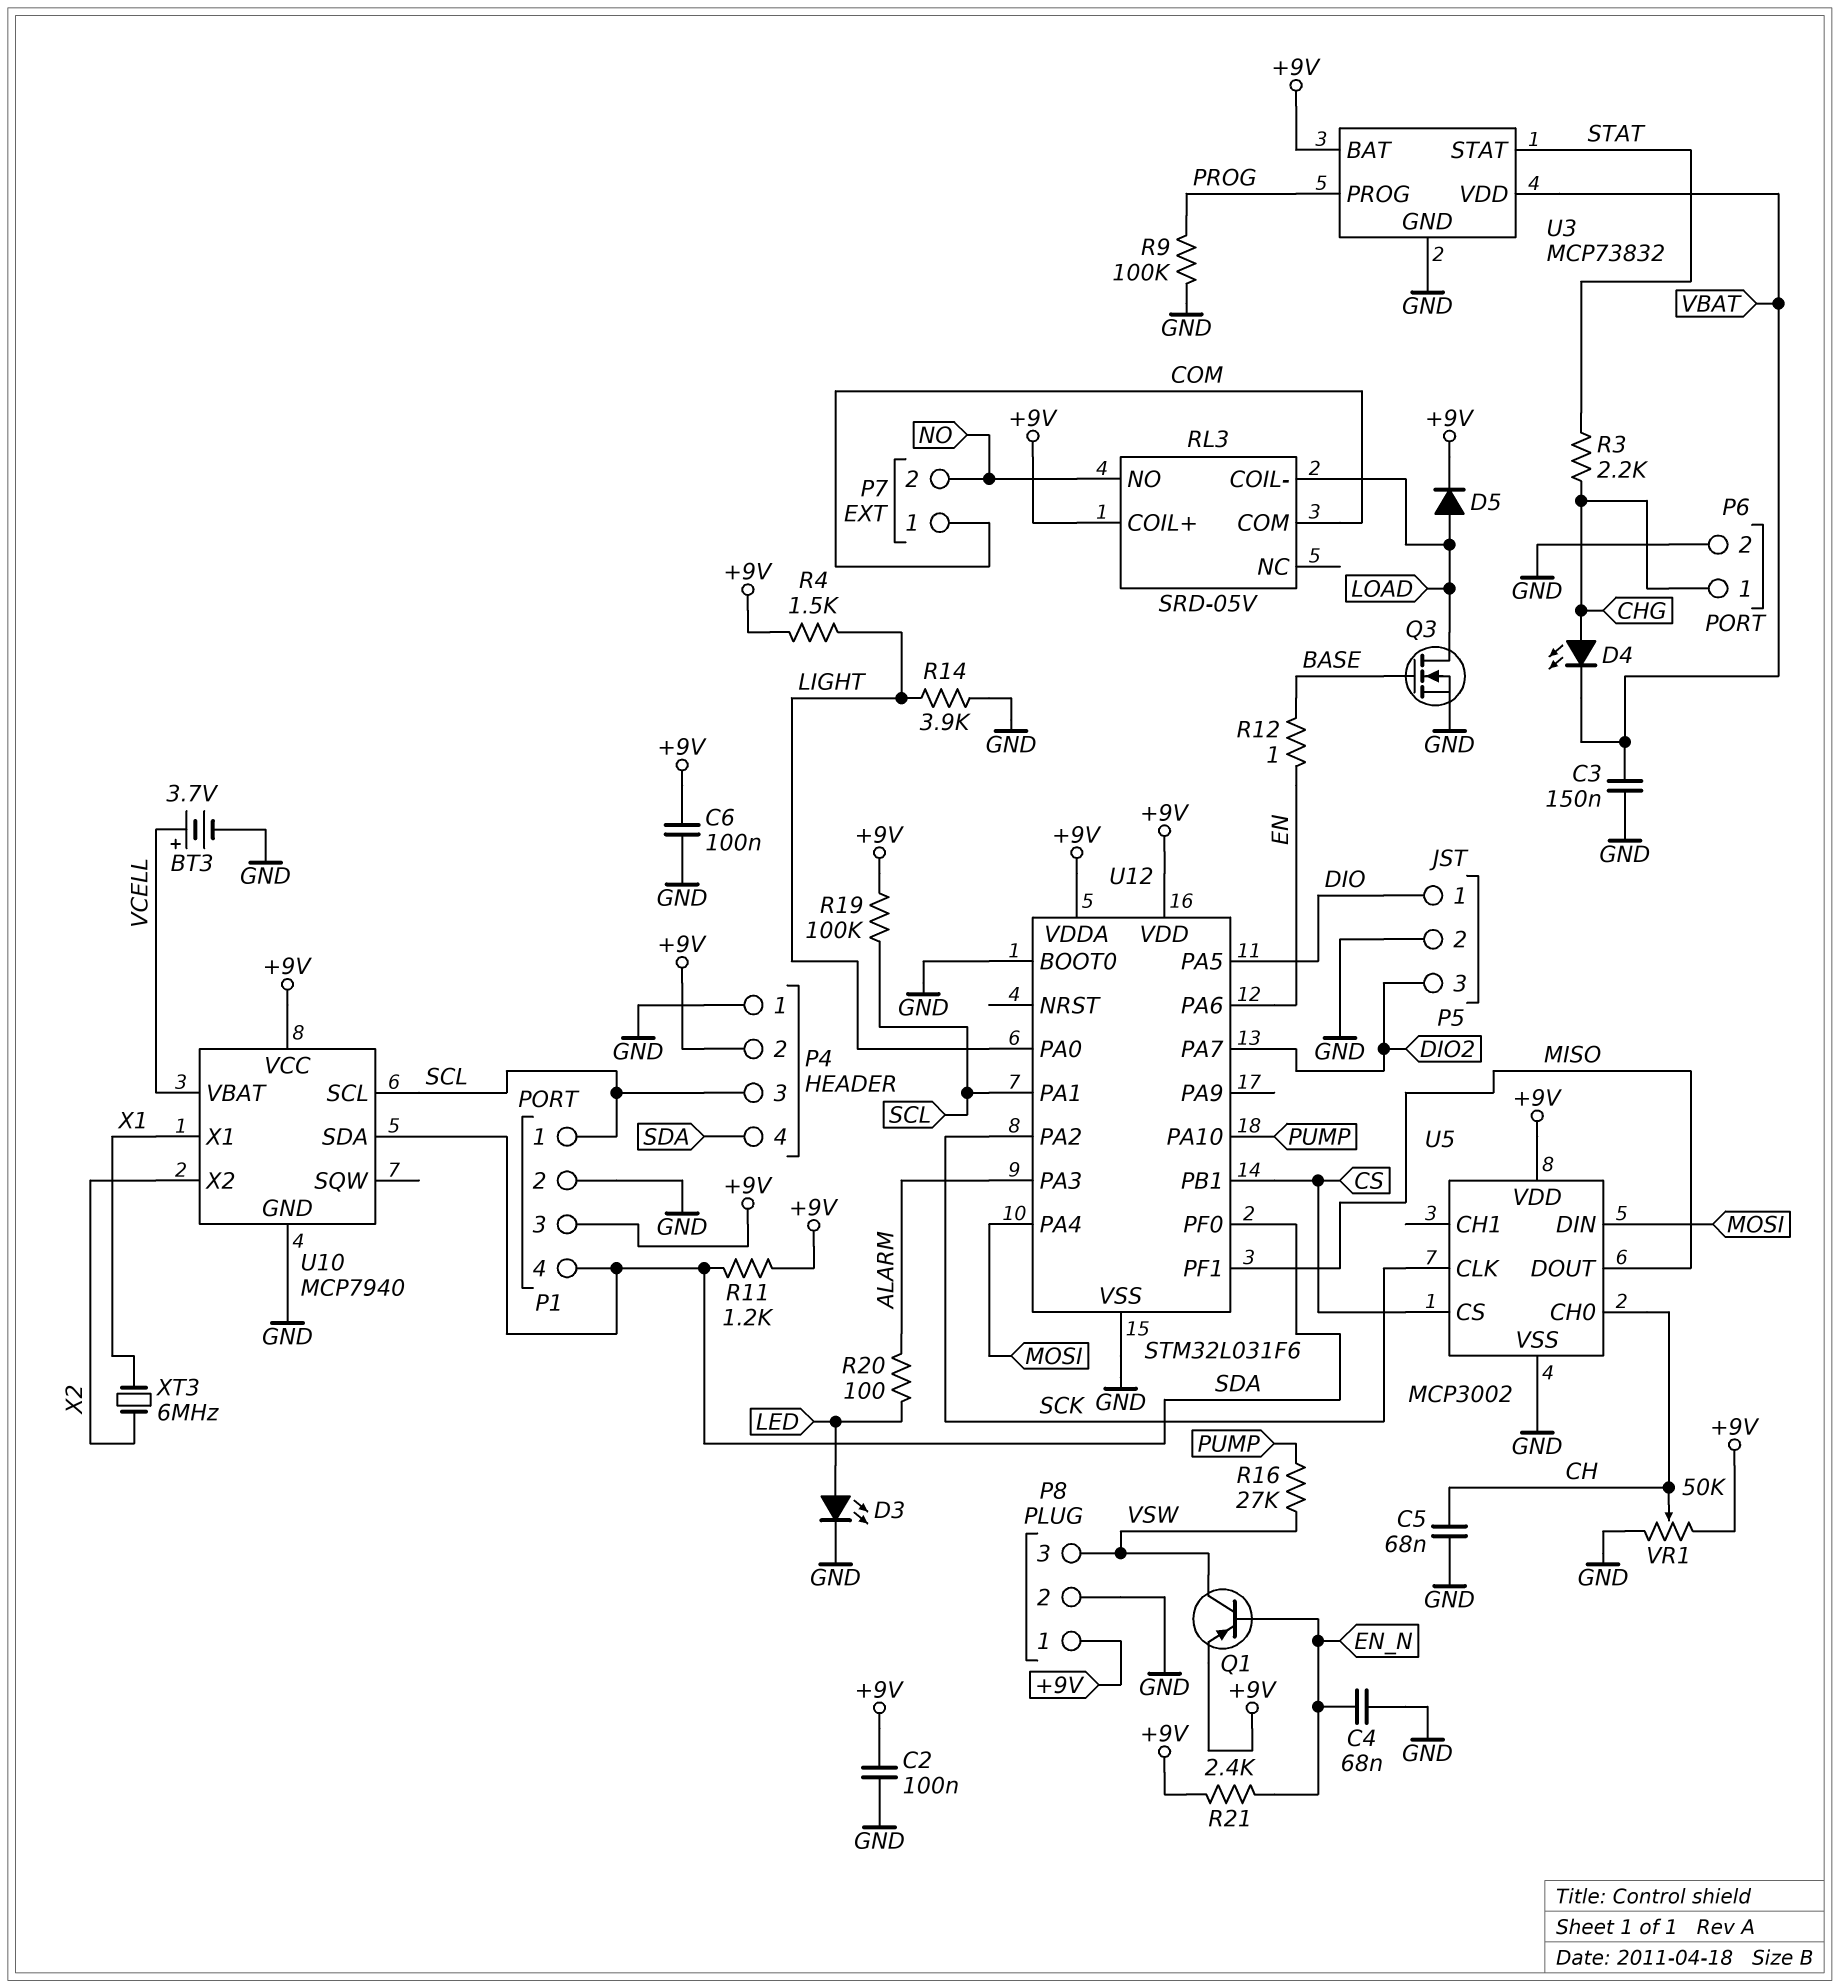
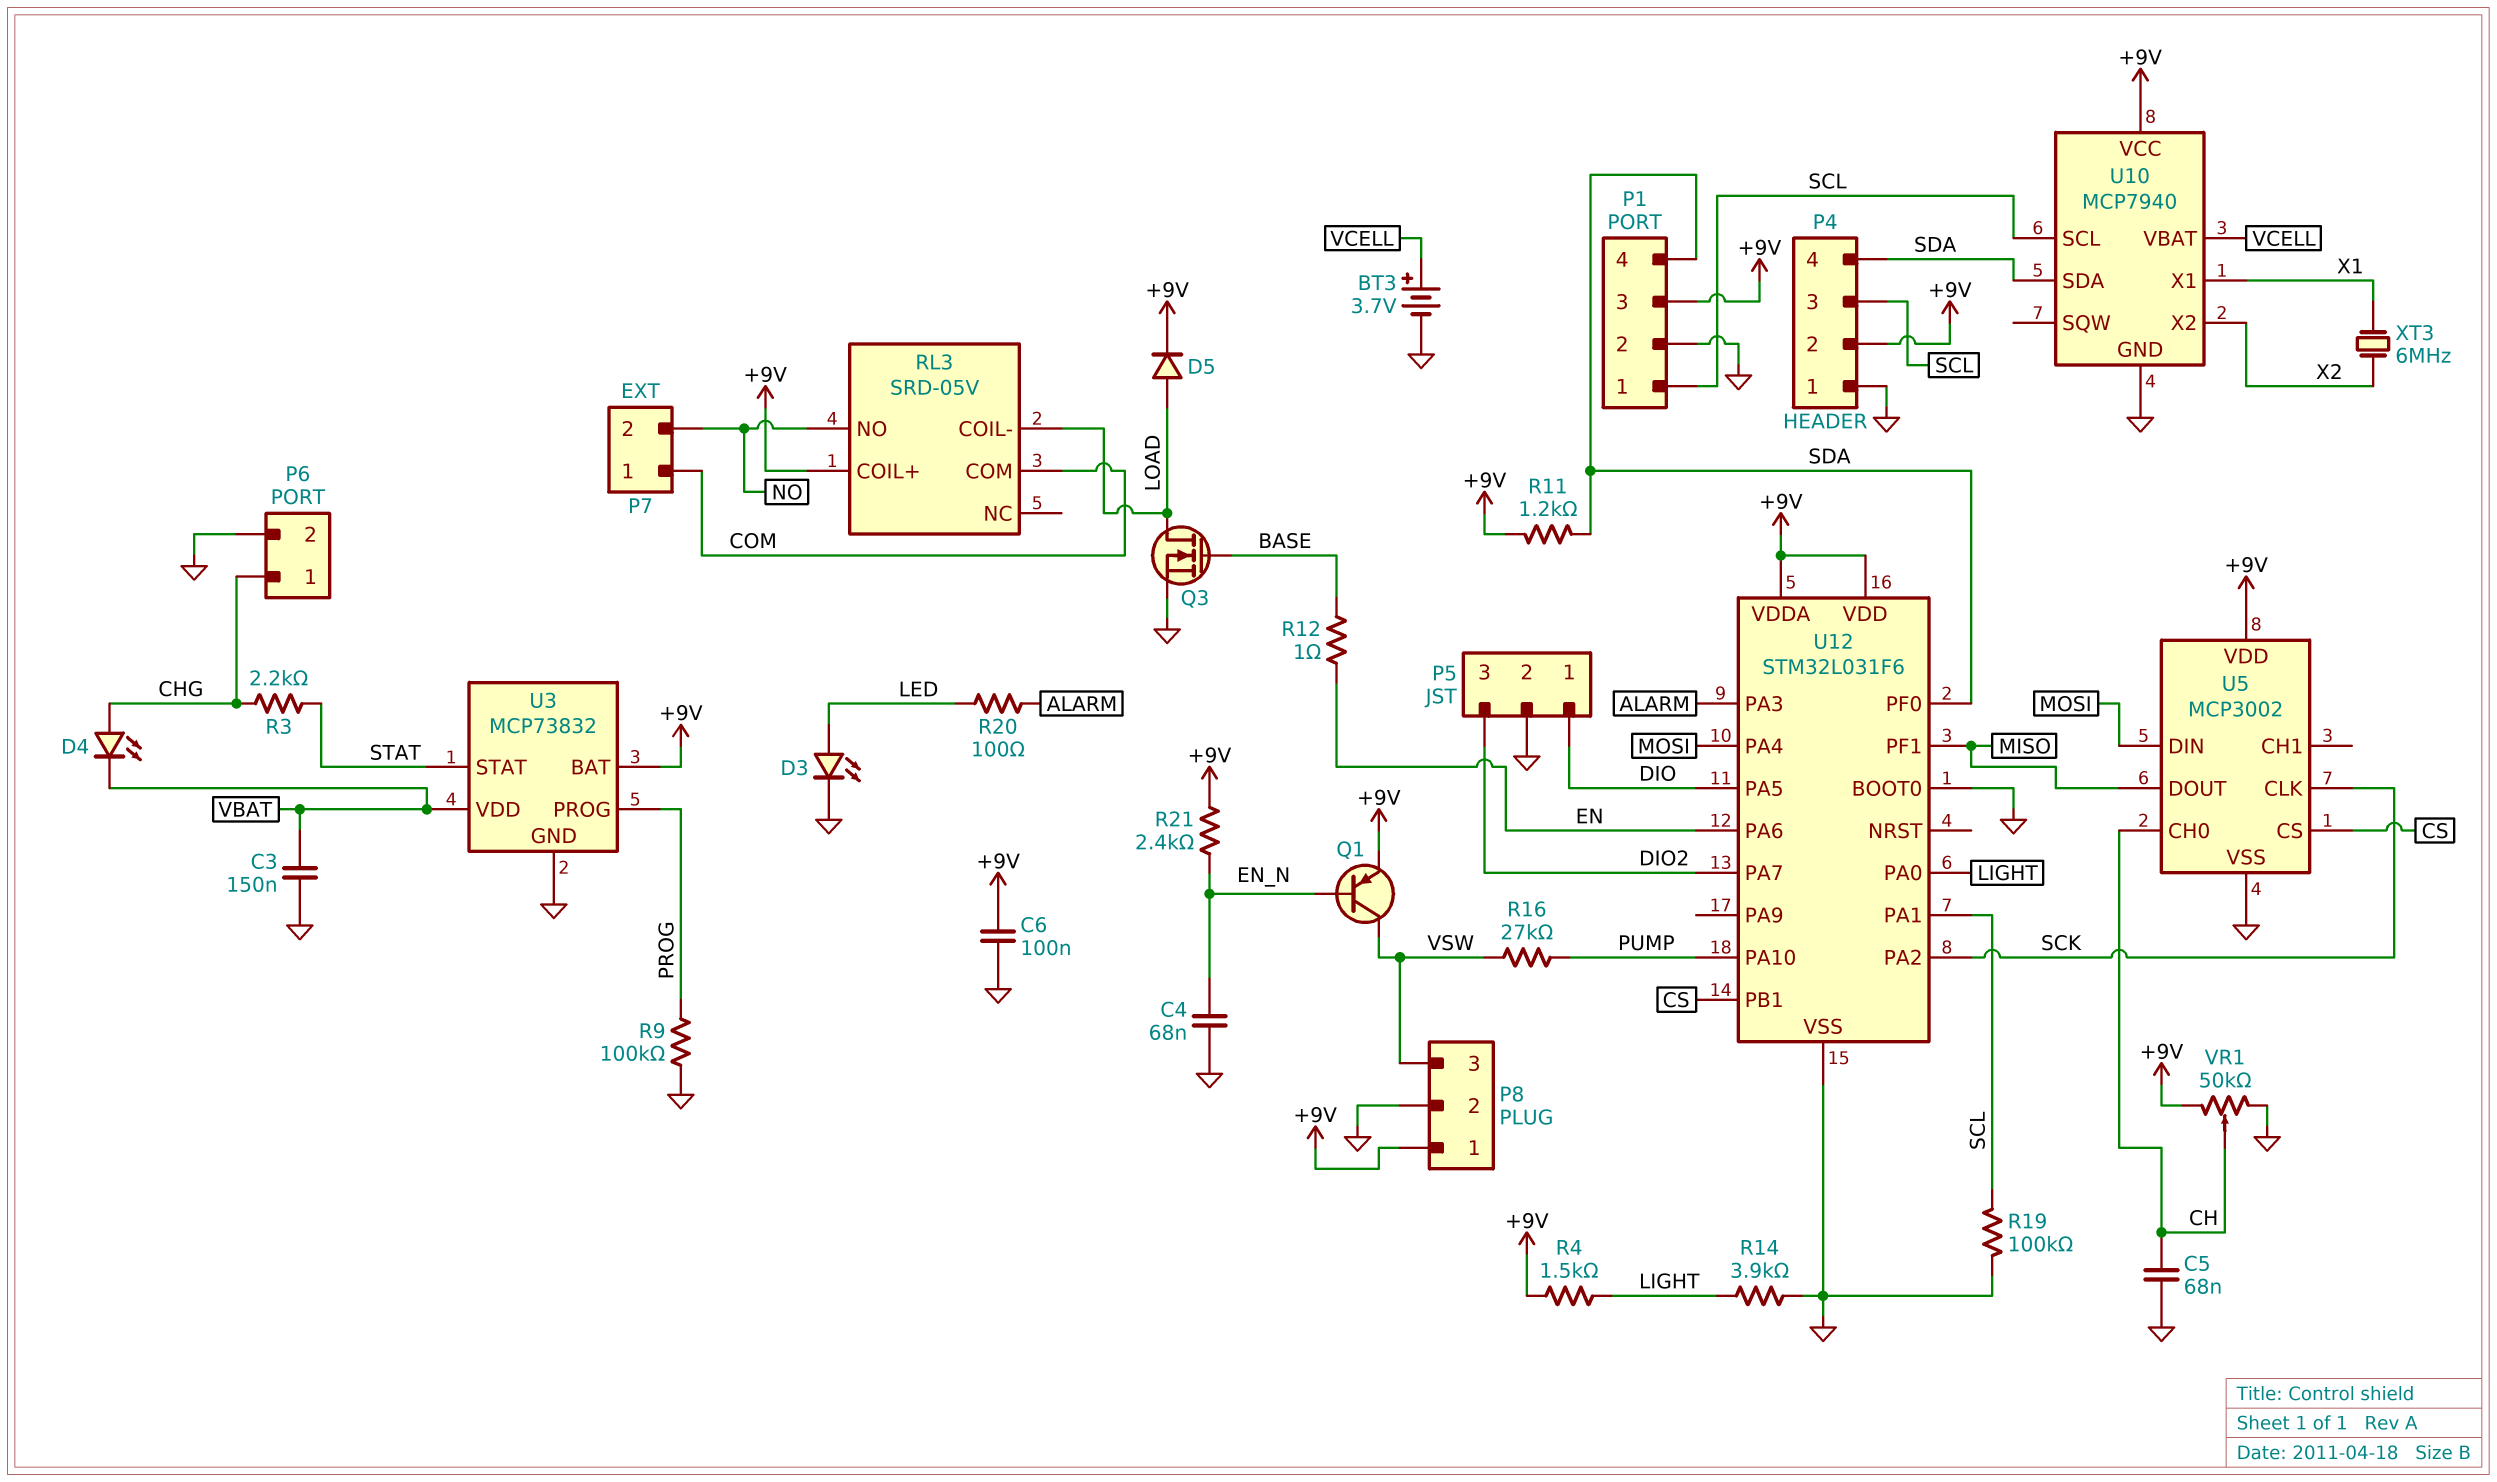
C2: 100nF (+9V, GND) -> none
R19: 100k (+9V, SCL) -> 100k (GND, SCL)

